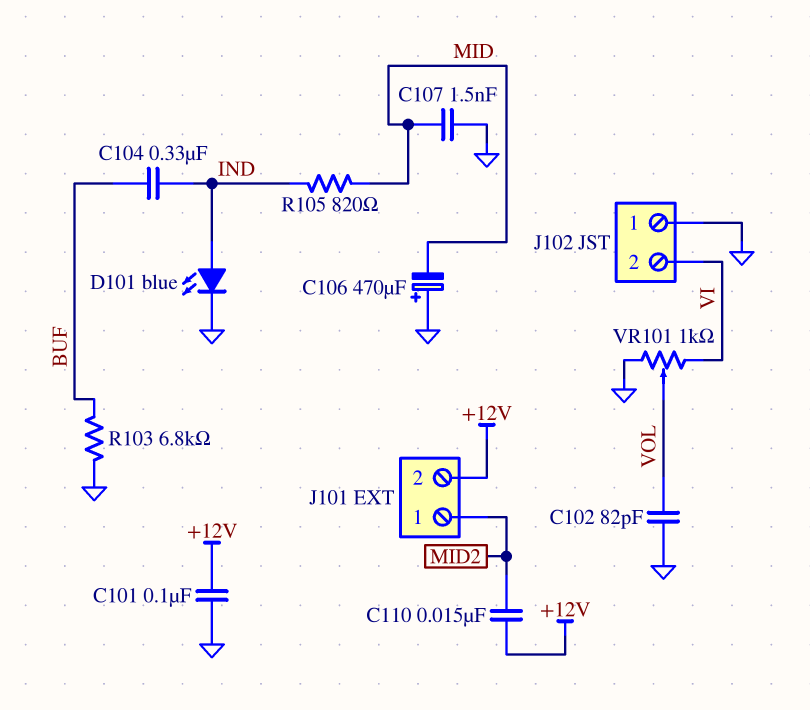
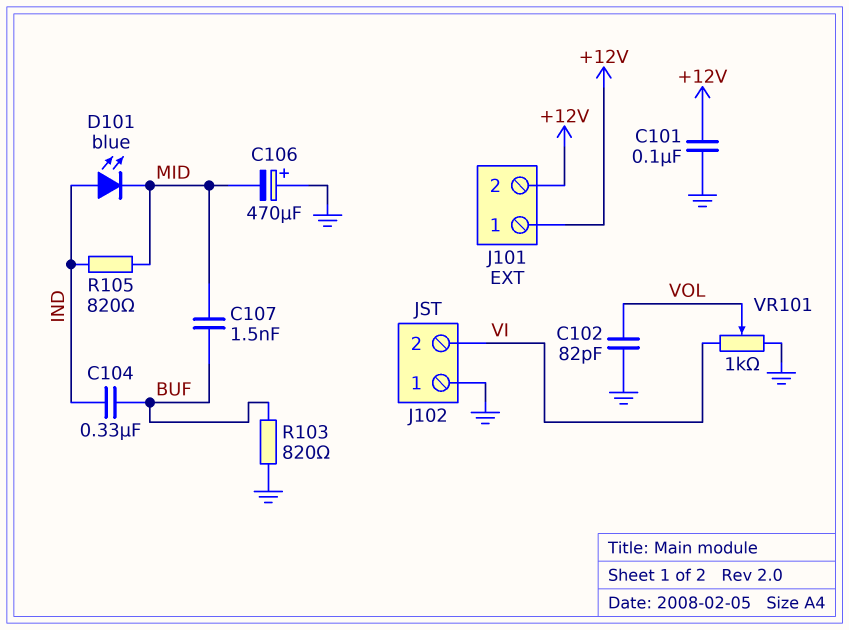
C107: 1.5nF (GND, MID) -> 1.5nF (BUF, MID)
C110: 15nF (+12V, MID2) -> none
D101: LED blue (A IND, K GND) -> LED blue (A IND, K MID)
J101 pin 1: MID2 -> +12V
R103: 6.8k (BUF, GND) -> 820 (BUF, GND)

